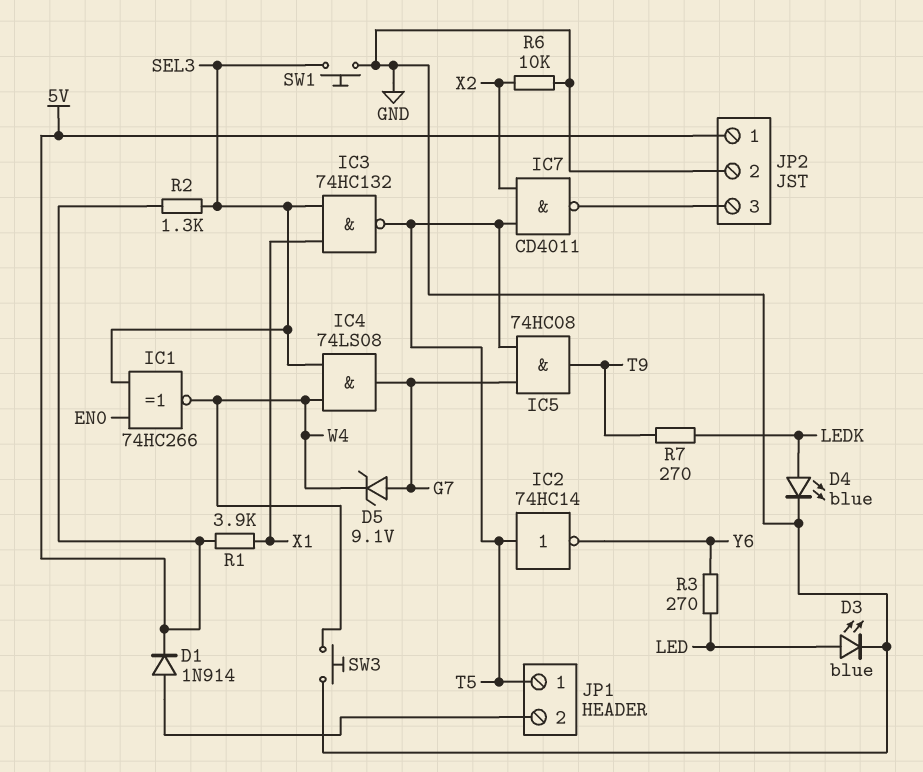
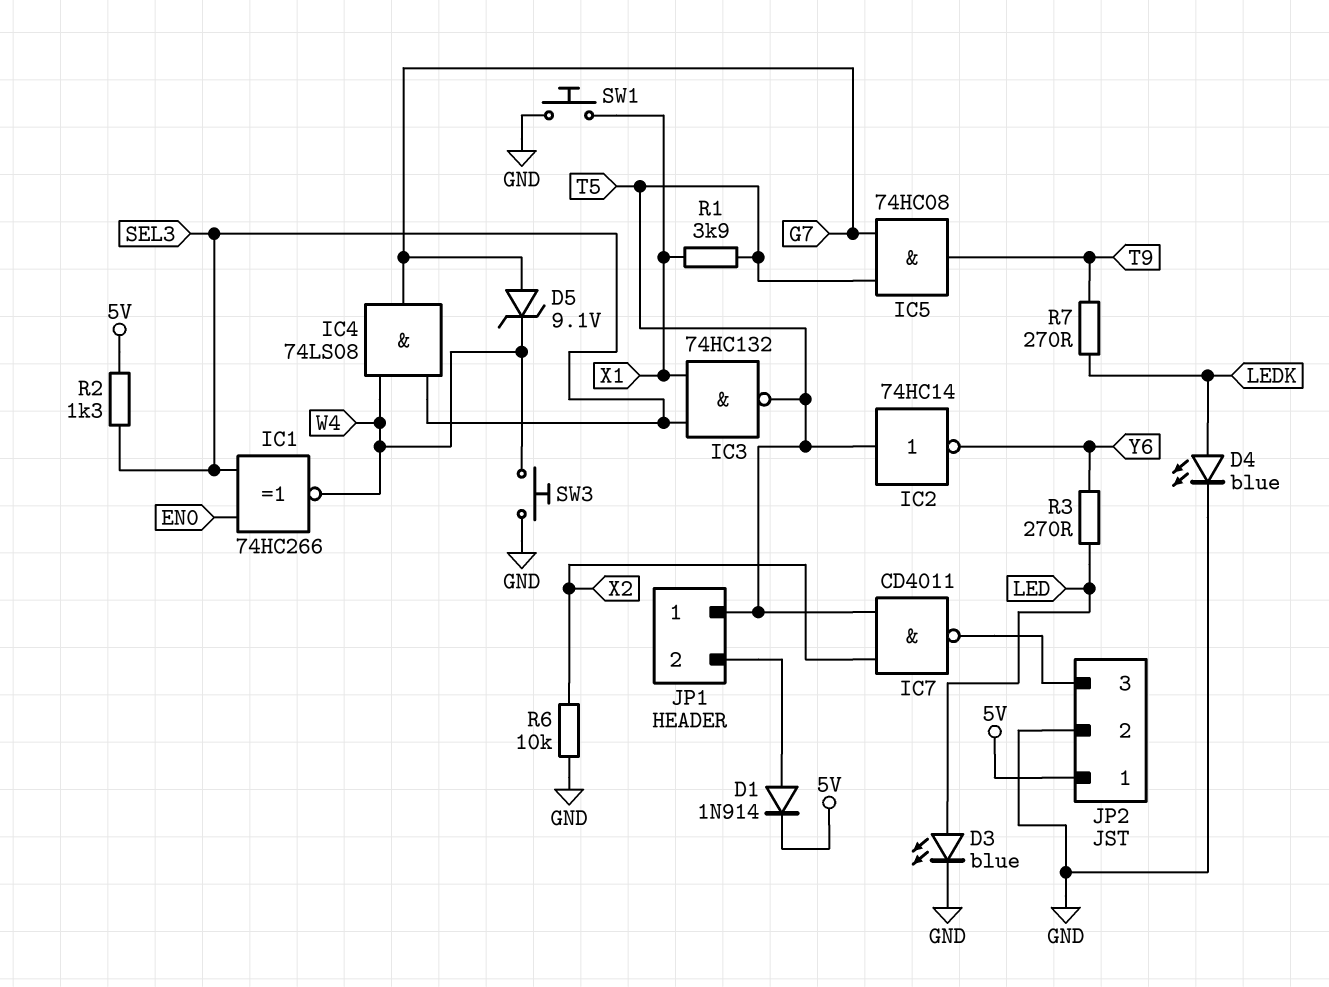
R1: 3.9k (5V, X1) -> 3.9k (T5, X1)
SW1: button (GND, SEL3) -> button (GND, X1)

